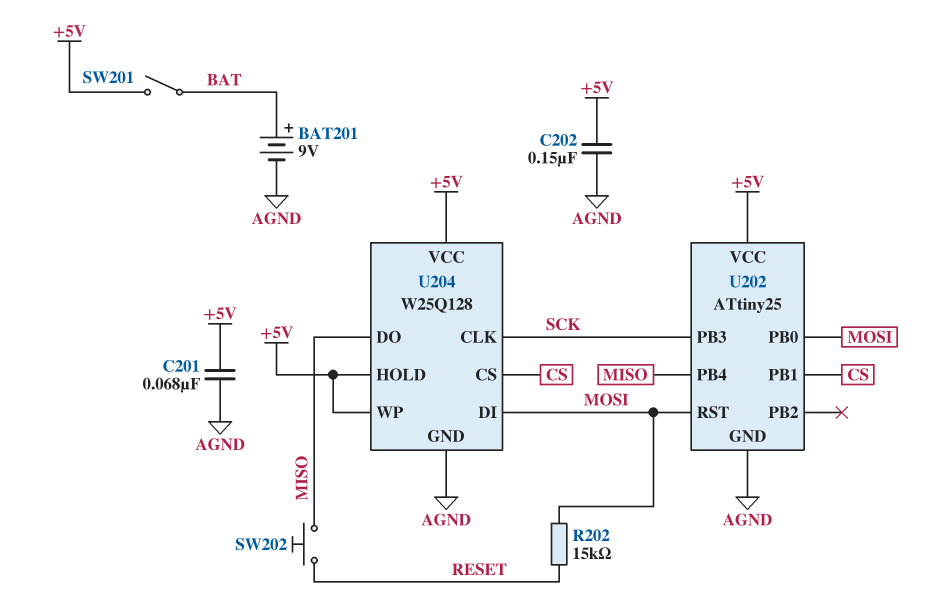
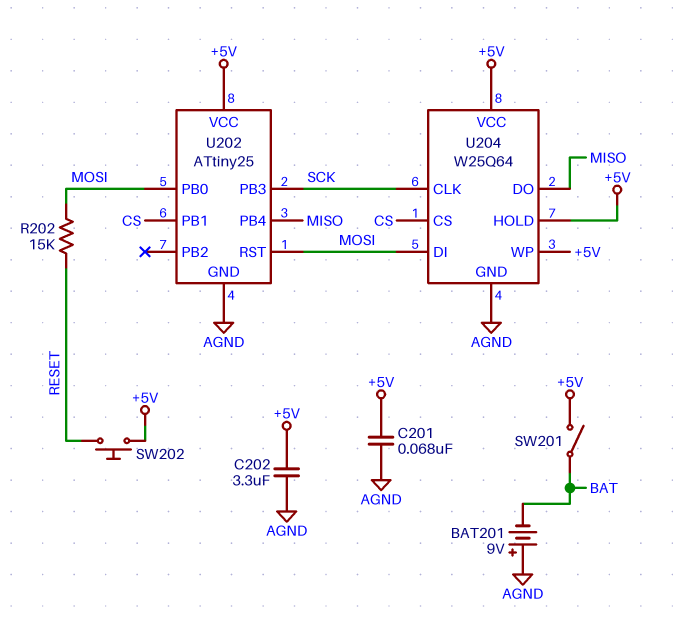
BAT201: 9V (plus BAT, minus AGND) -> 9V (plus AGND, minus BAT)
C202: 150nF (+5V, AGND) -> 3.3uF (+5V, AGND)
SW202: button (MISO, RESET) -> button (+5V, RESET)
U204: W25Q128 -> W25Q64

